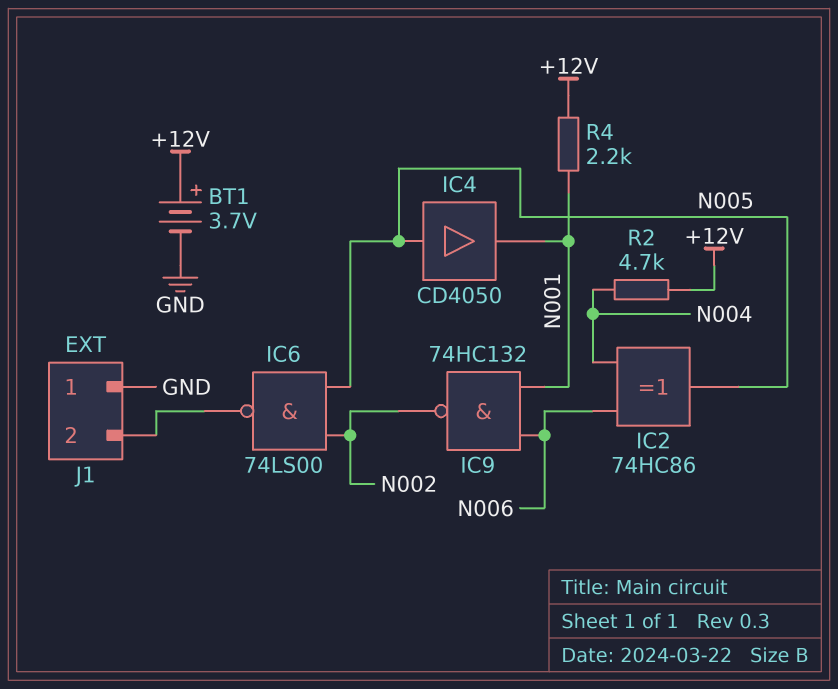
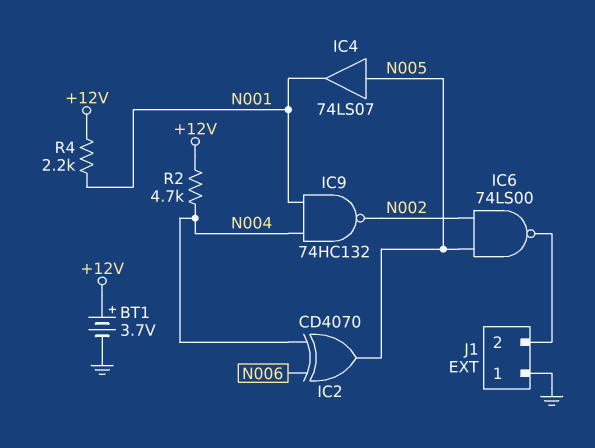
IC2: XOR 74HC86 (in N004, in N006, out N005) -> XOR CD4070 (in N004, in N006, out N005)
IC4: buffer CD4050 (in N005, out N001) -> buffer 74LS07 (in N005, out N001)
IC9: NAND 74HC132 (in N001, in N006, out N002) -> NAND 74HC132 (in N001, in N004, out N002)

